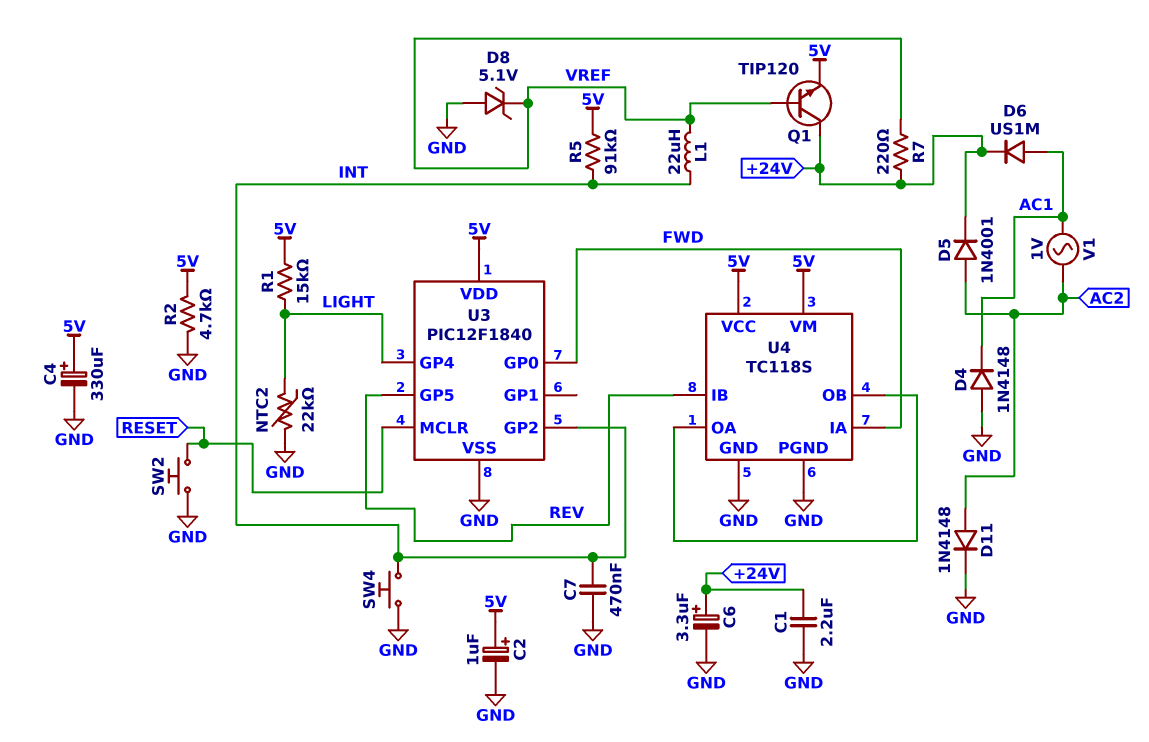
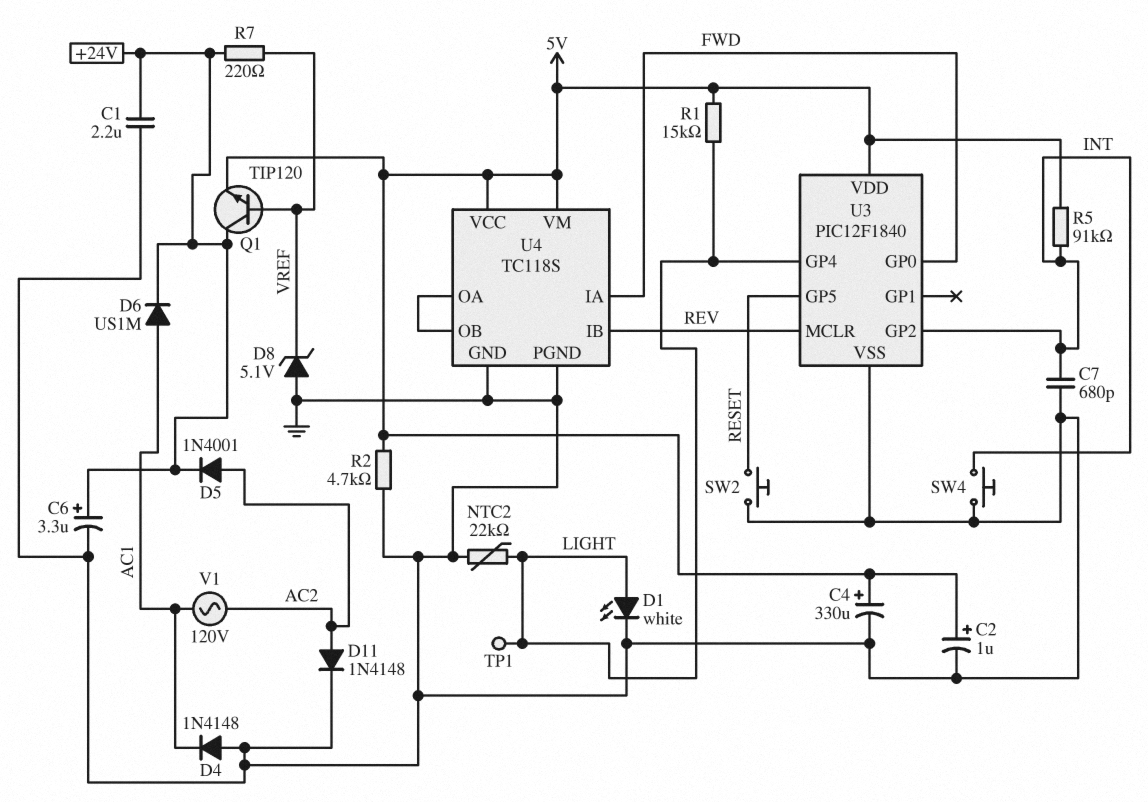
C7: 470nF (GND, INT) -> 680pF (GND, INT)
D1: none -> LED white (A LIGHT, K GND)
L1: 22uH (INT, VREF) -> none
TP1: none -> test point (LIGHT)
U3 pin GP5: REV -> RESET
U3 pin MCLR: RESET -> REV
V1: AC 1V (AC1, AC2) -> AC 120V (AC1, AC2)

